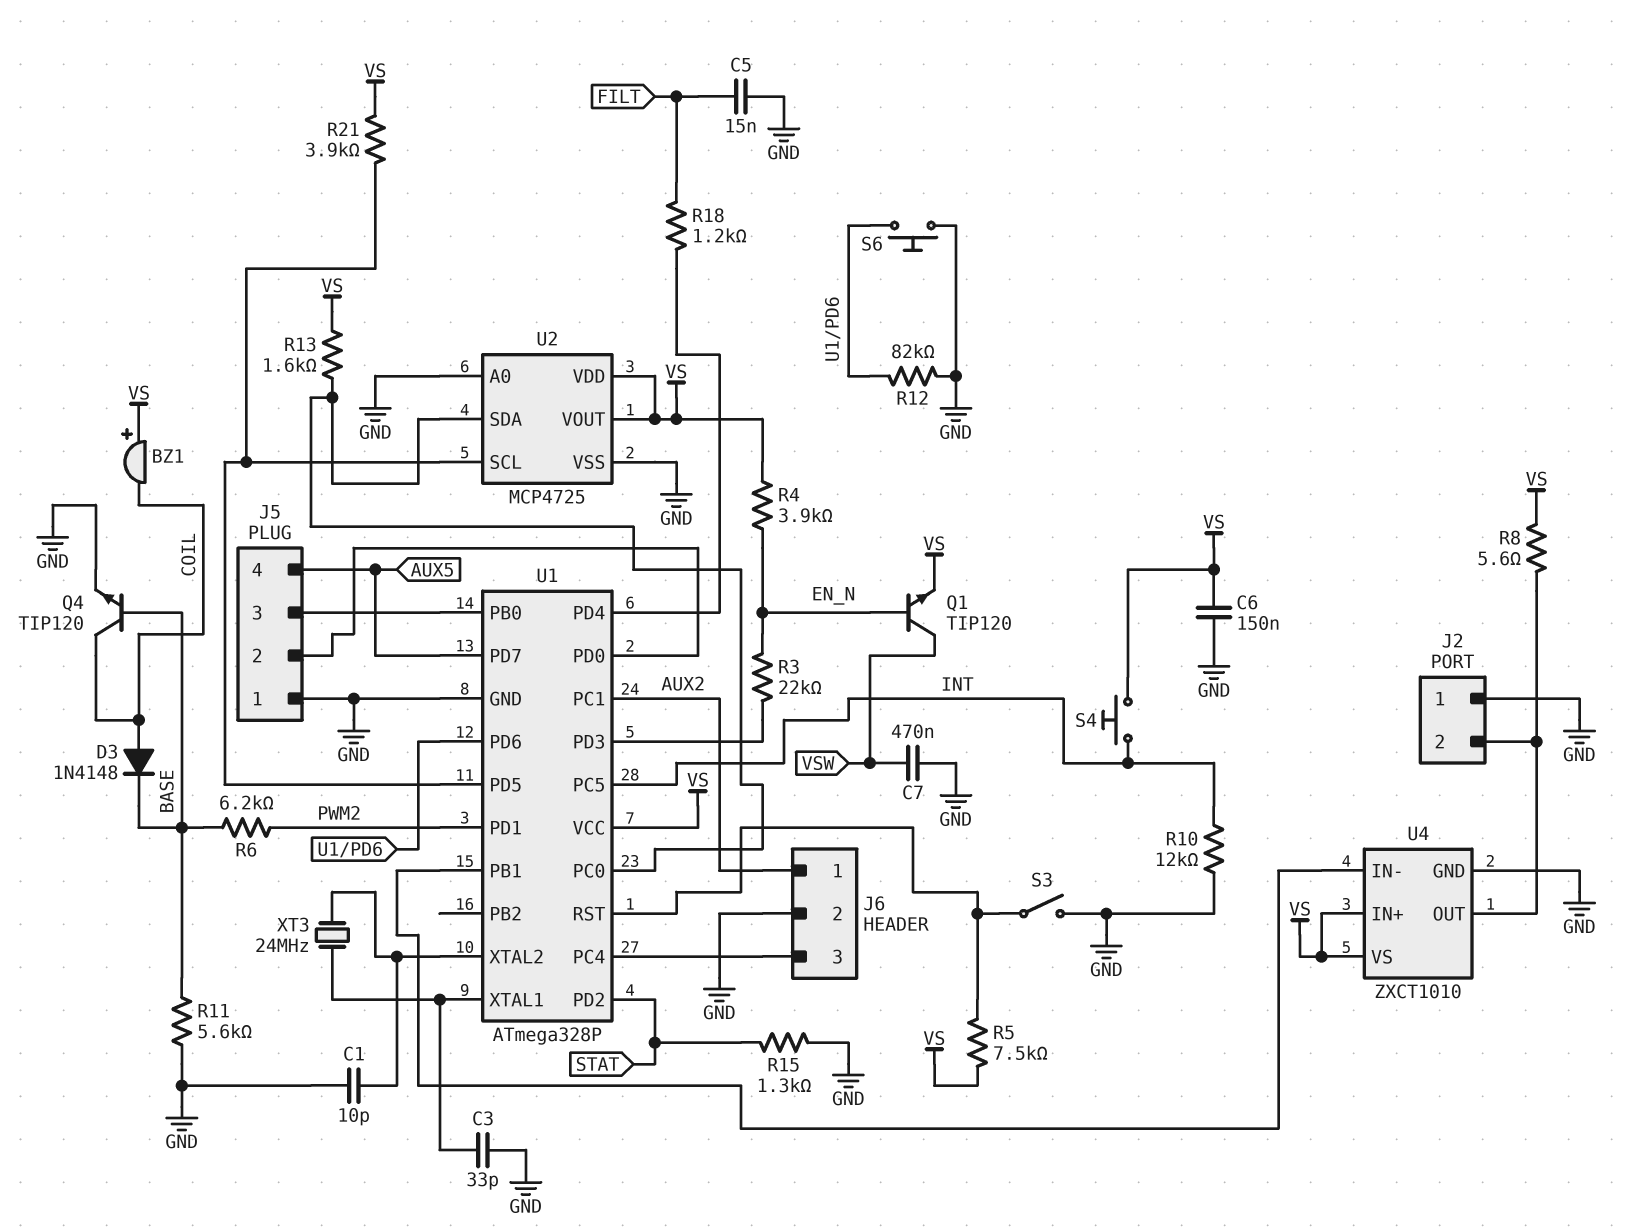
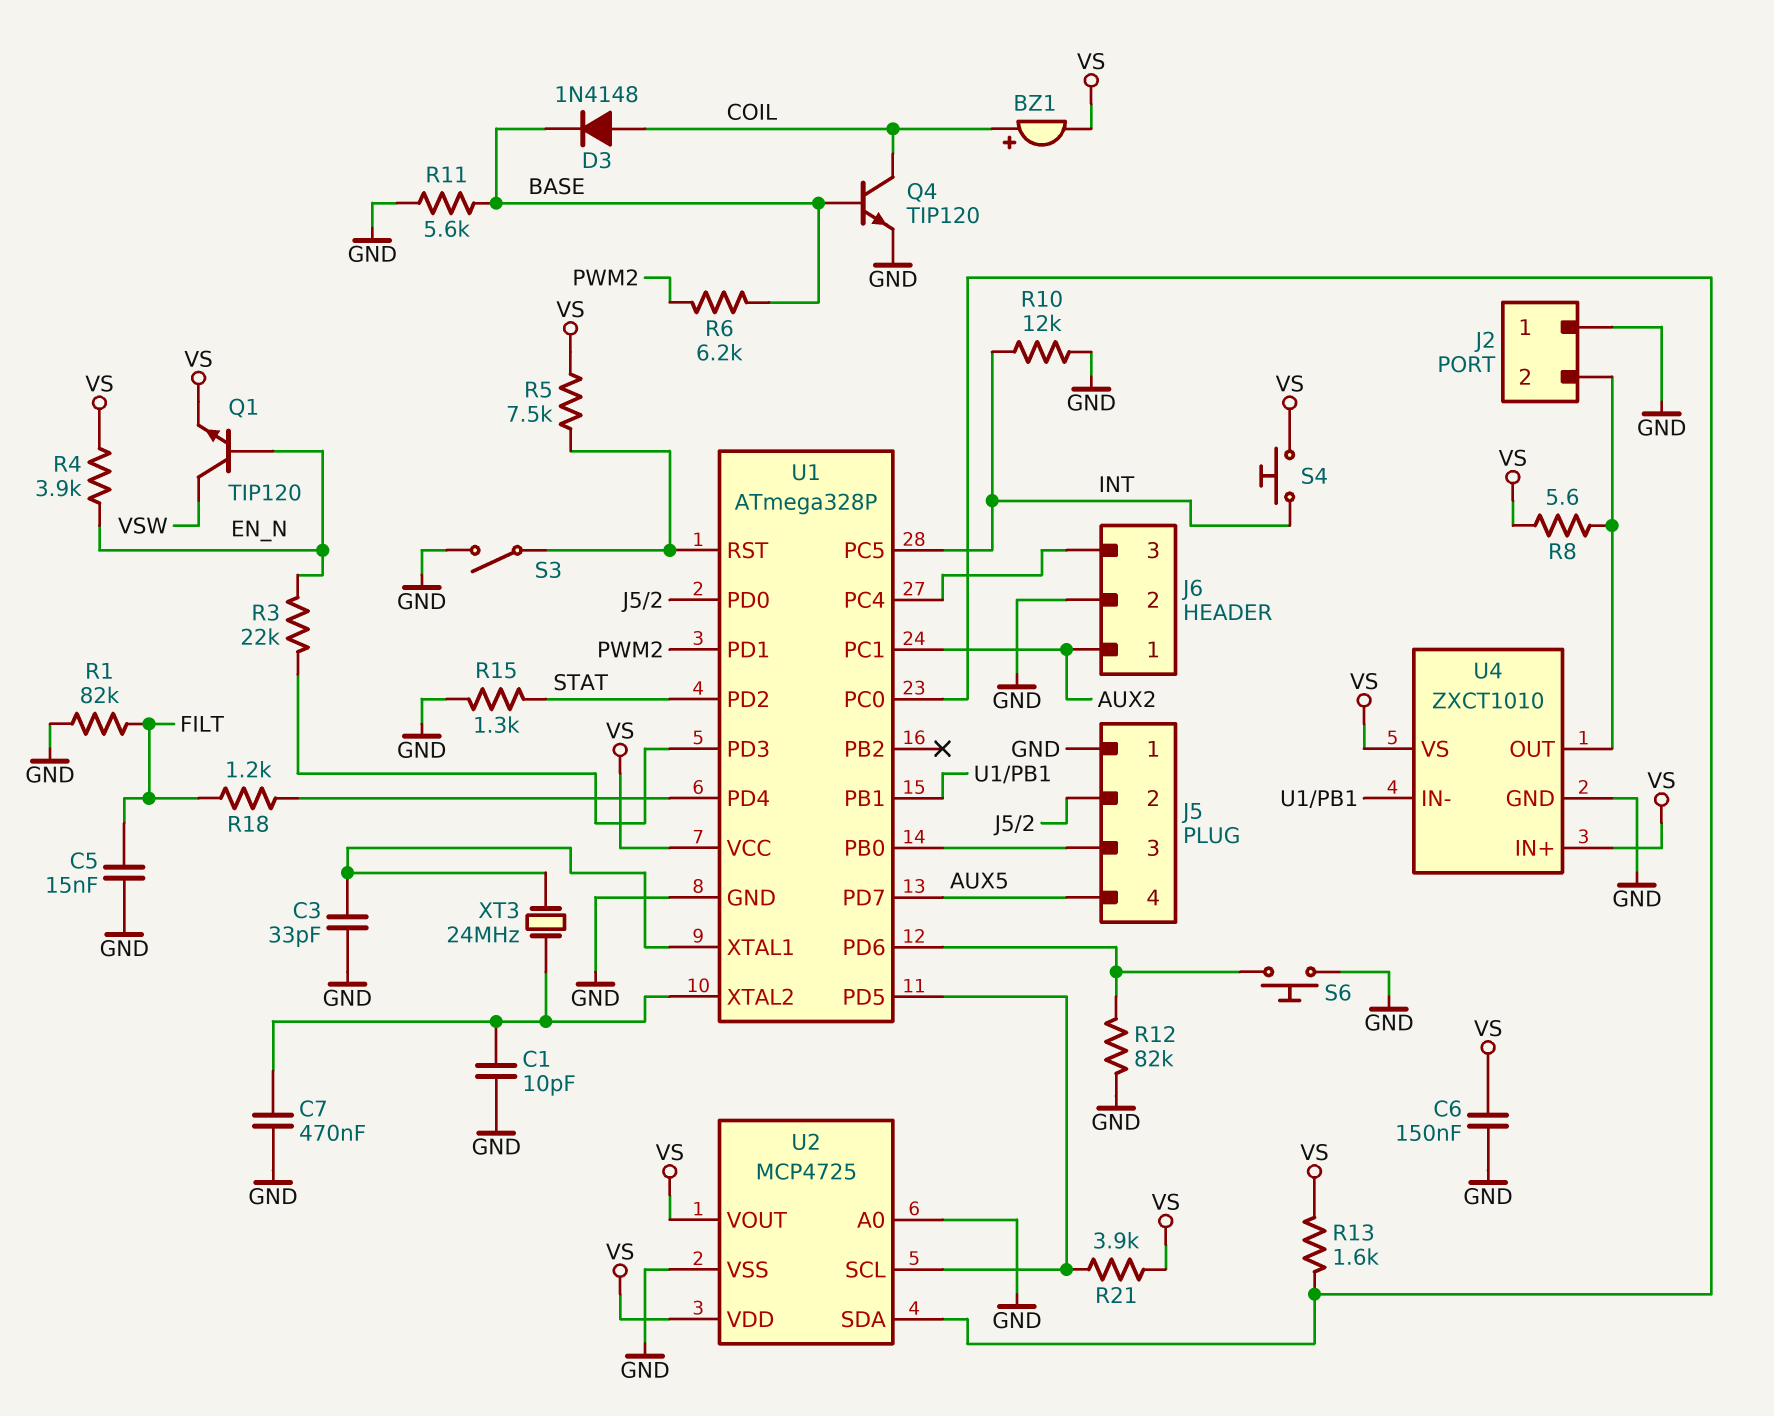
BZ1: buzzer (plus VS, minus COIL) -> buzzer (plus COIL, minus VS)
C7: 470nF (GND, VSW) -> 470nF (GND, U1/XTAL2)
R1: none -> 82k (FILT, GND)

